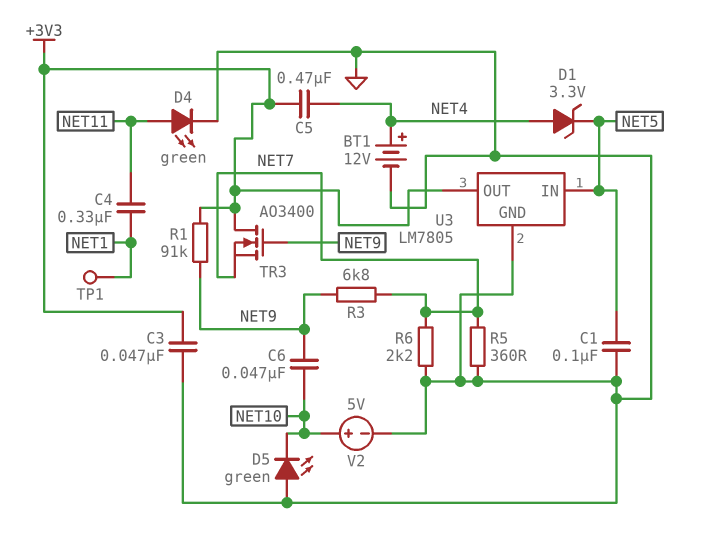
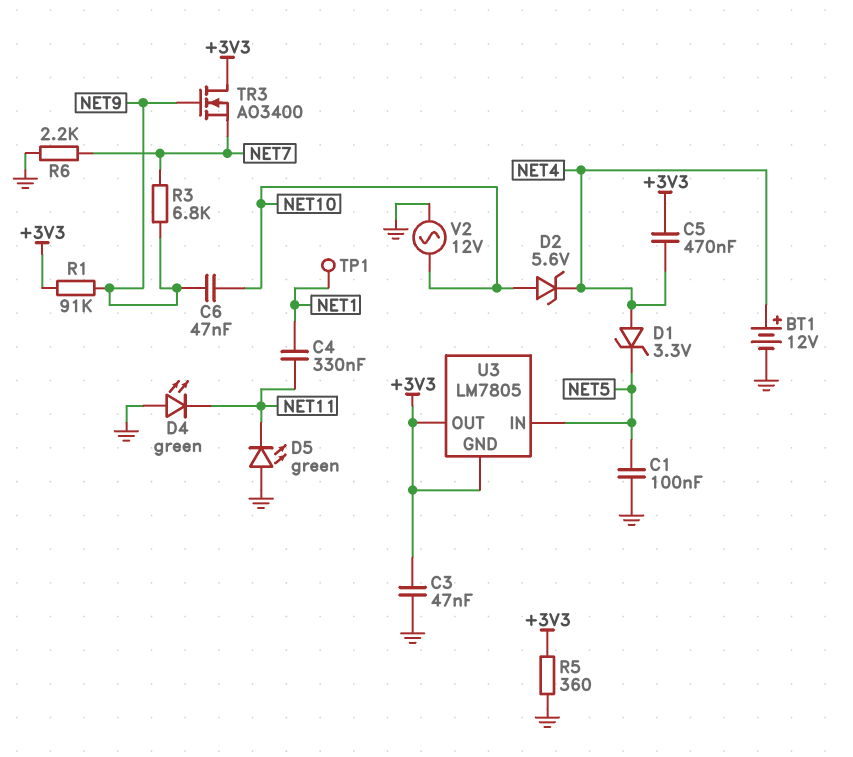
D2: none -> zener 5.6V (A NET10, K NET4)
D4: LED green (A NET11, K GND) -> LED green (A GND, K NET11)
D5: LED green (A GND, K NET10) -> LED green (A GND, K NET11)
R5: 360 (GND, NET7) -> 360 (+3V3, GND)
U3 pin GND: GND -> +3V3
V2: 5V (plus NET10, minus GND) -> AC 12V (GND, NET10)

